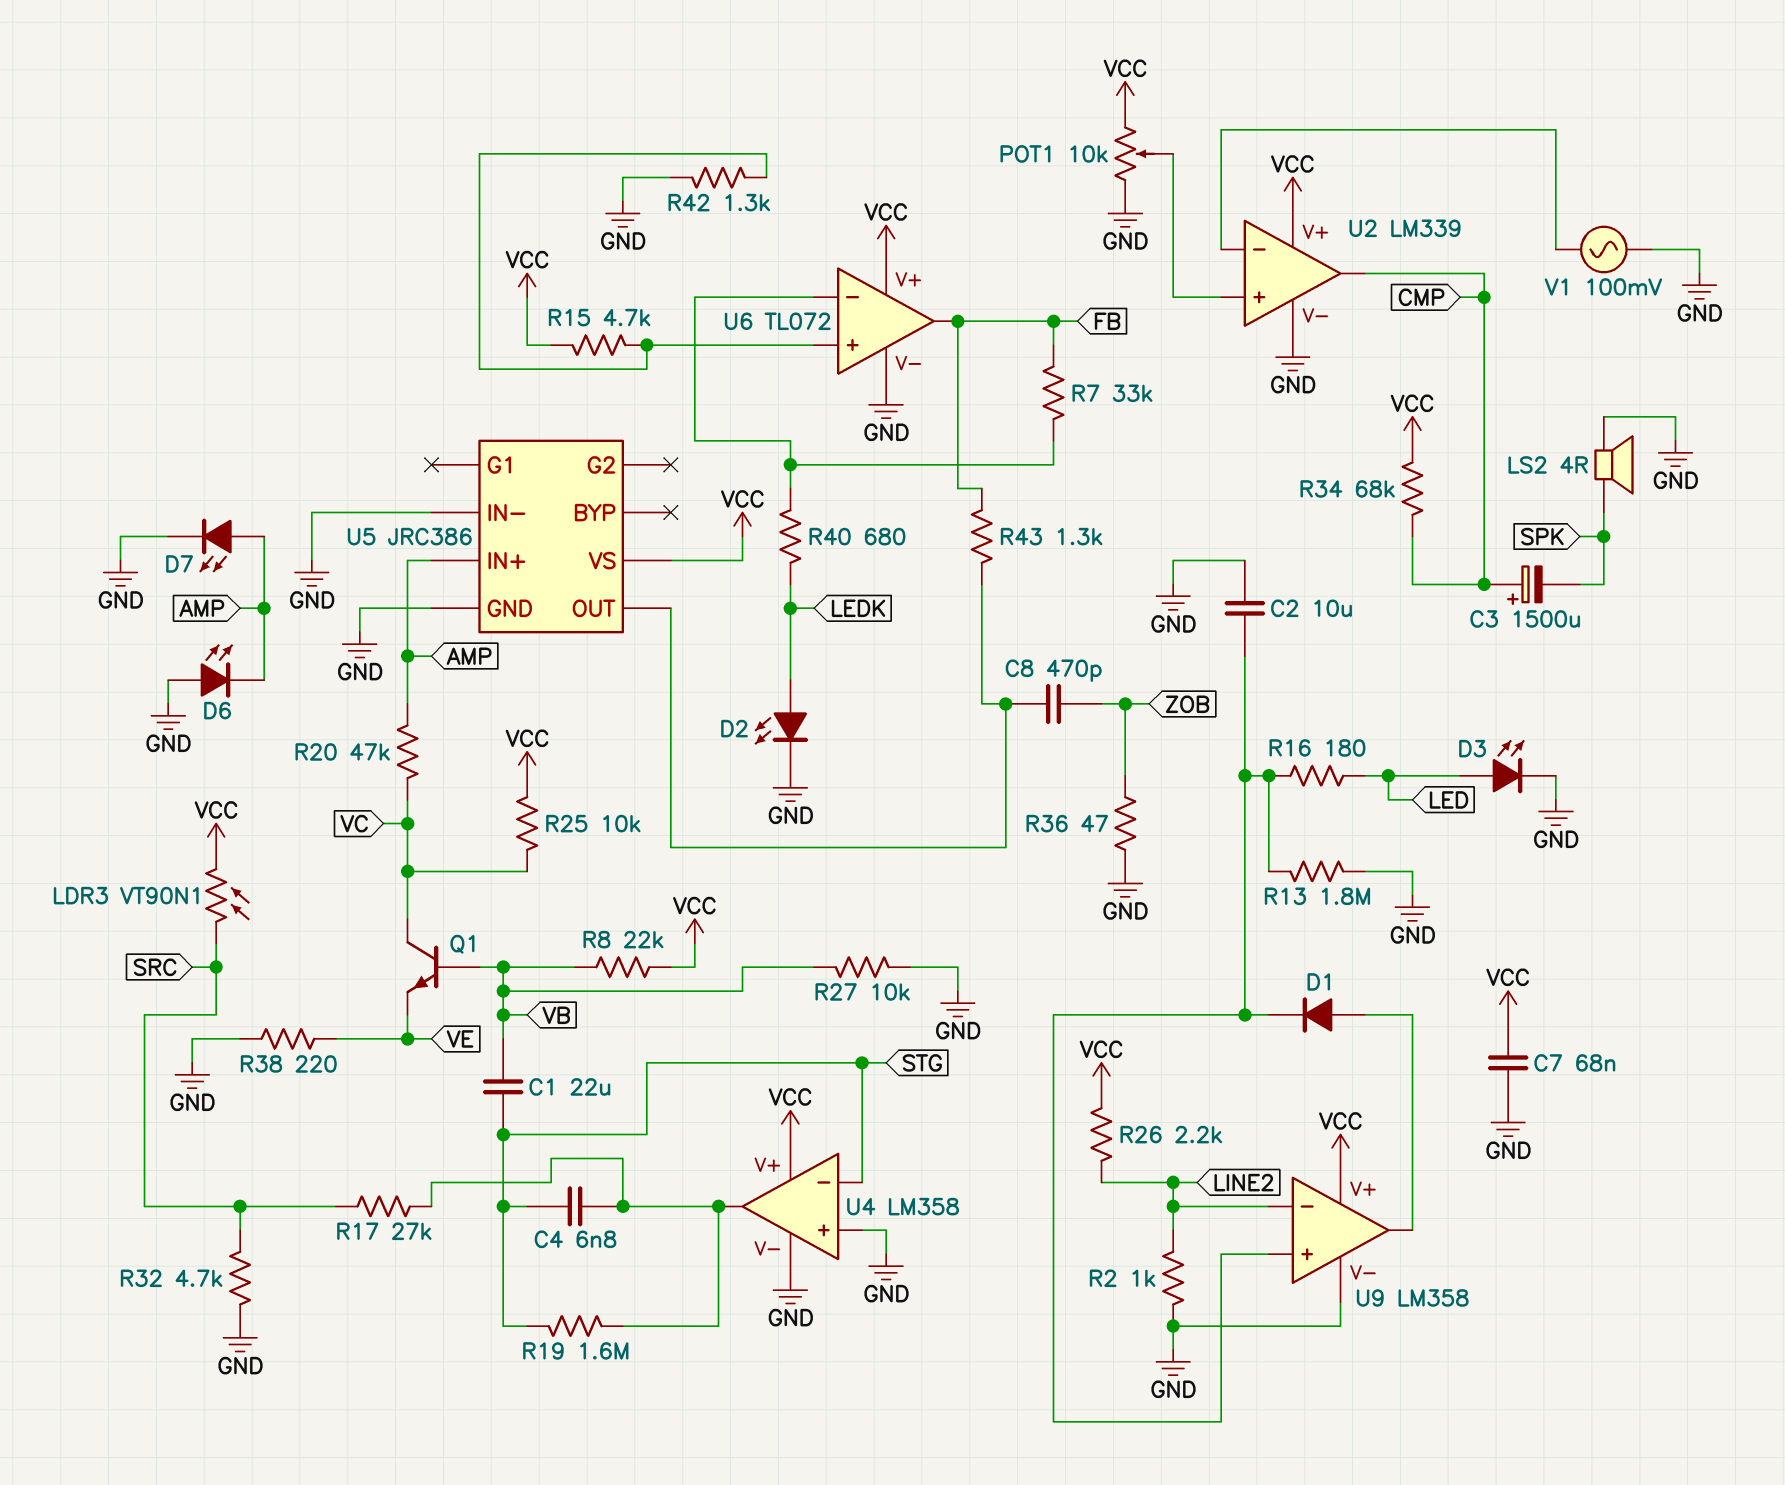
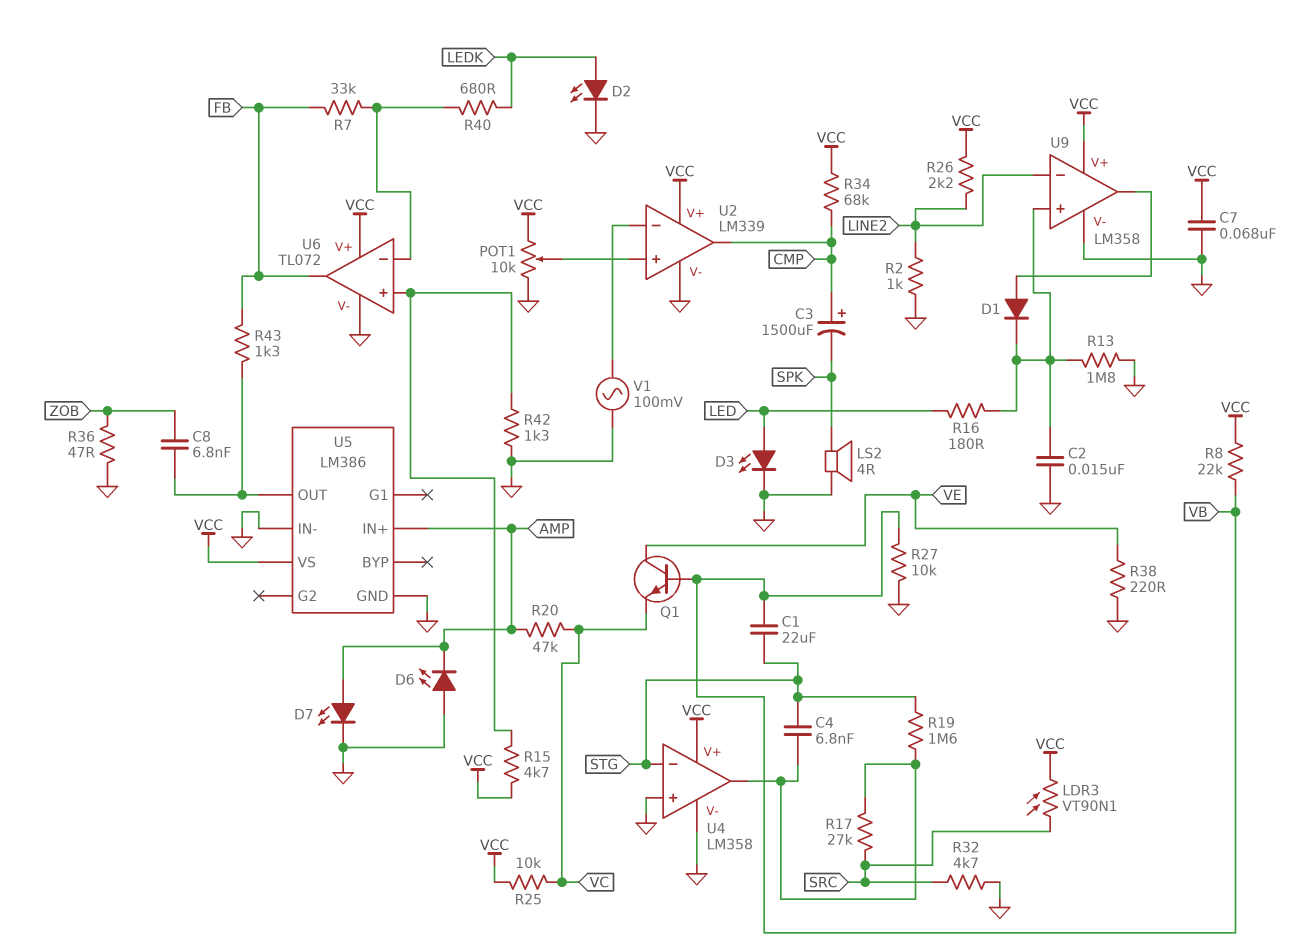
C2: 10uF (GND, U9/in+) -> 15nF (GND, U9/in+)
C8: 470pF (U5/OUT, ZOB) -> 6.8nF (U5/OUT, ZOB)
Q1: NPN (B VB, C VC, E VE) -> NPN (B VB, C VE, E VC)
U5: JRC386 -> LM386

